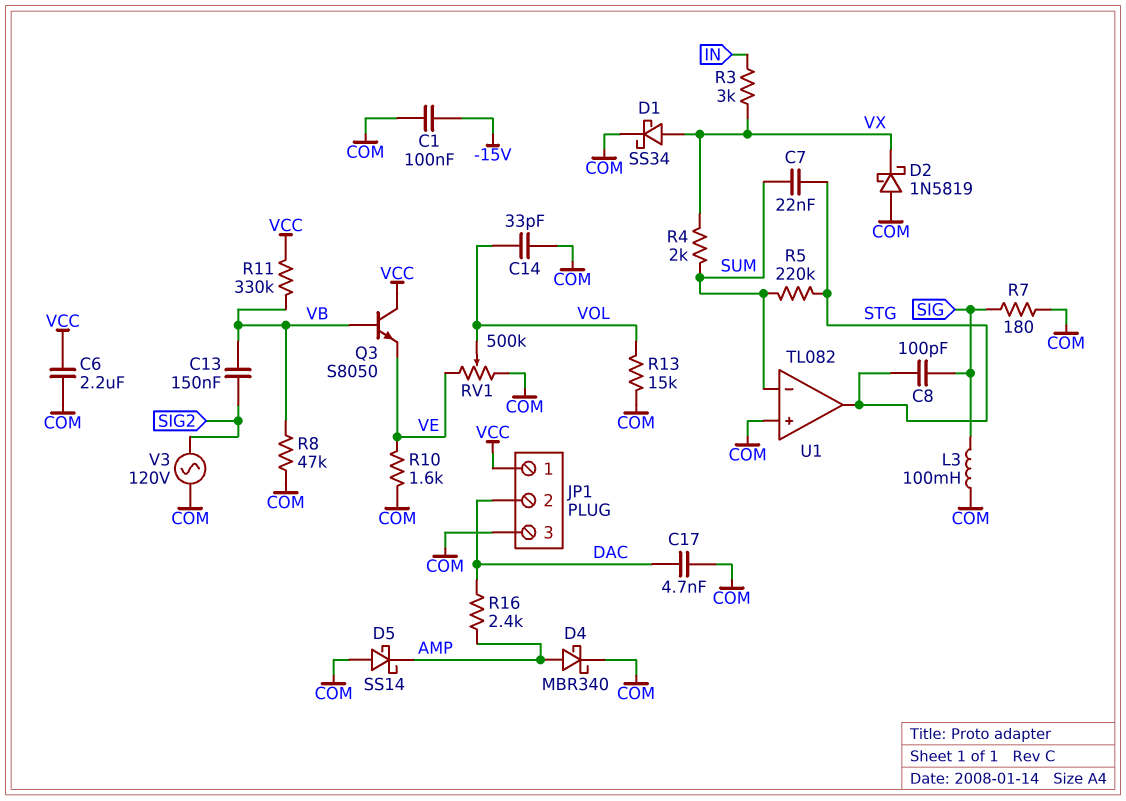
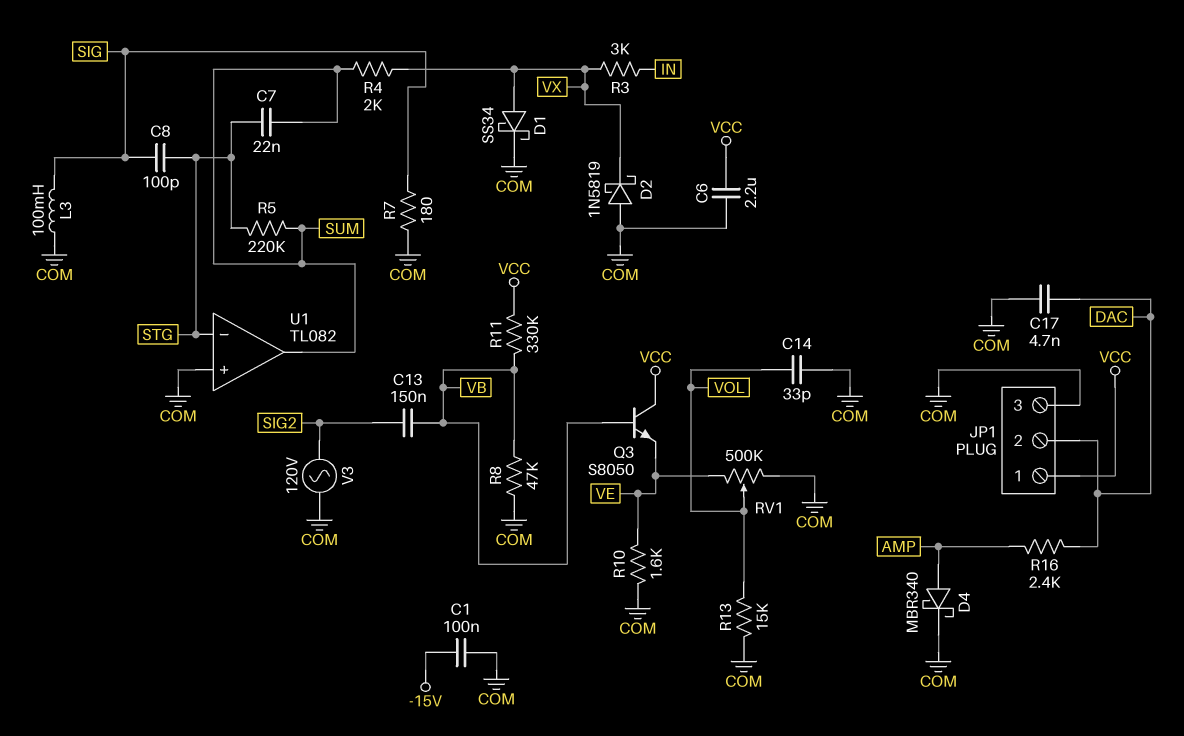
D5: schottky SS14 (A COM, K AMP) -> none
U1 pin in-: SUM -> STG
U1 pin out: STG -> SUM

